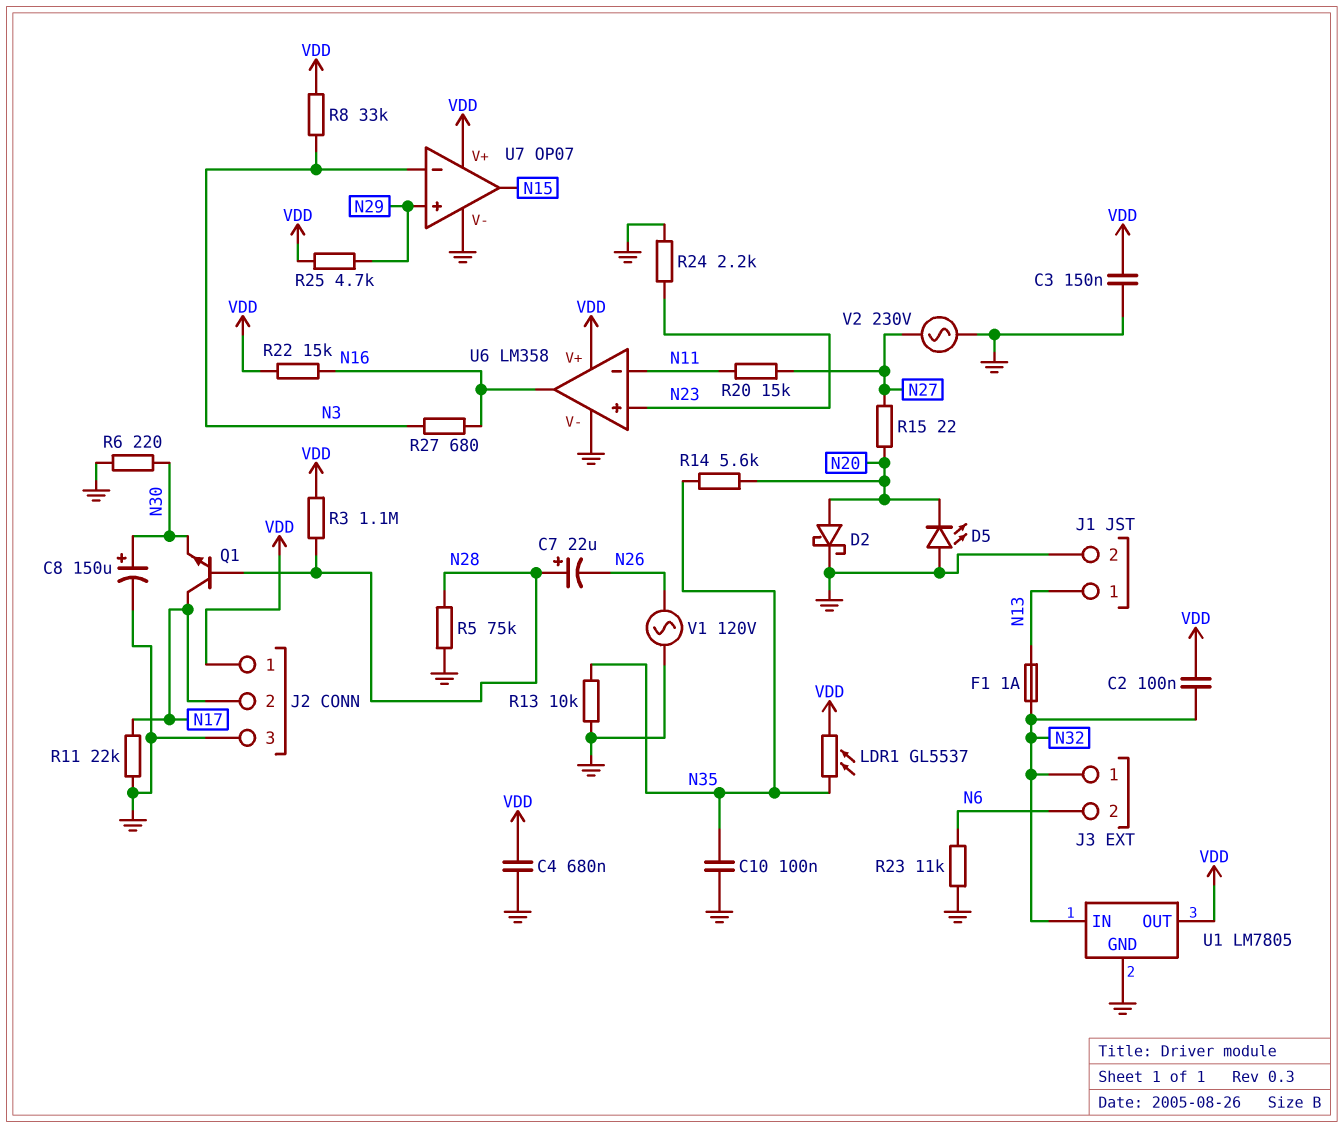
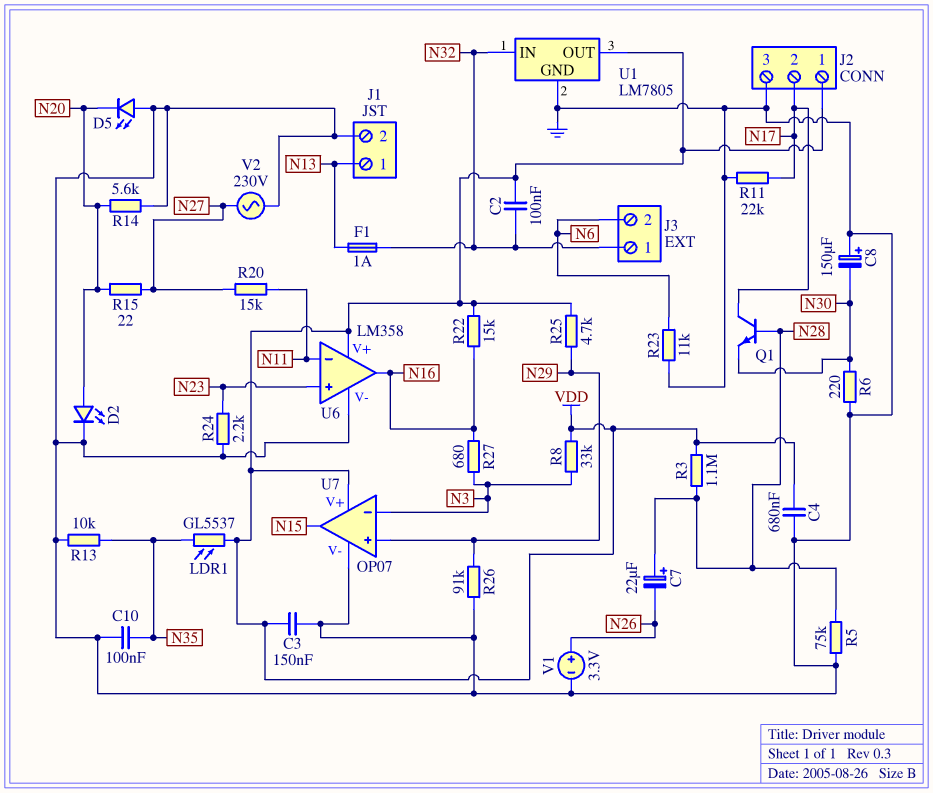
C8: 150uF (plus N30, minus GND) -> 150uF (plus GND, minus N30)
D2: schottky (A N20, K GND) -> LED (A N20, K GND)
R14: 5.6k (N20, N35) -> 5.6k (GND, N20)
R26: none -> 91k (GND, N29)
V1: AC 120V (GND, N26) -> 3.3V (plus N26, minus GND)

